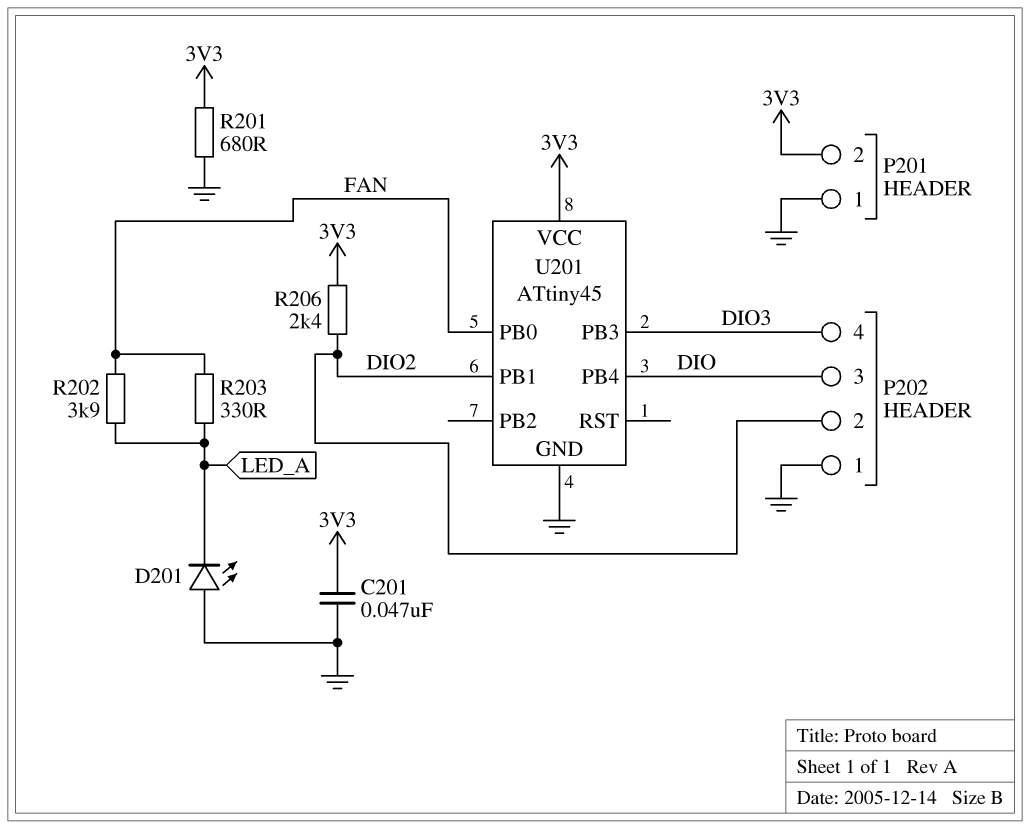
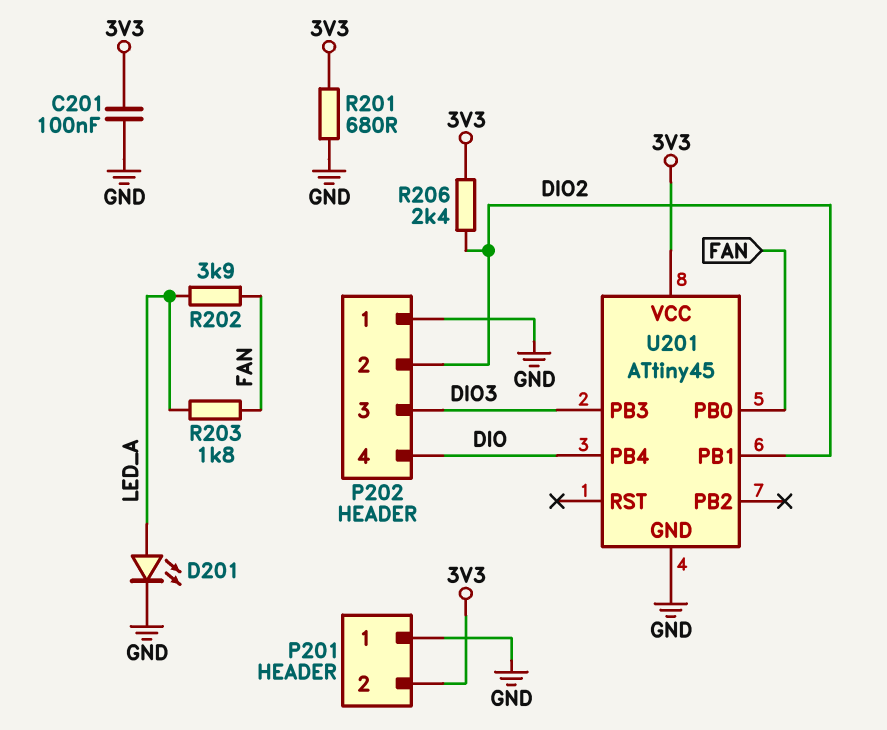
C201: 47nF (3V3, GND) -> 100nF (3V3, GND)
D201: LED (A GND, K LED_A) -> LED (A LED_A, K GND)
P202 pin 3: DIO -> DIO3
P202 pin 4: DIO3 -> DIO
R203: 330 (FAN, LED_A) -> 1.8k (FAN, LED_A)

